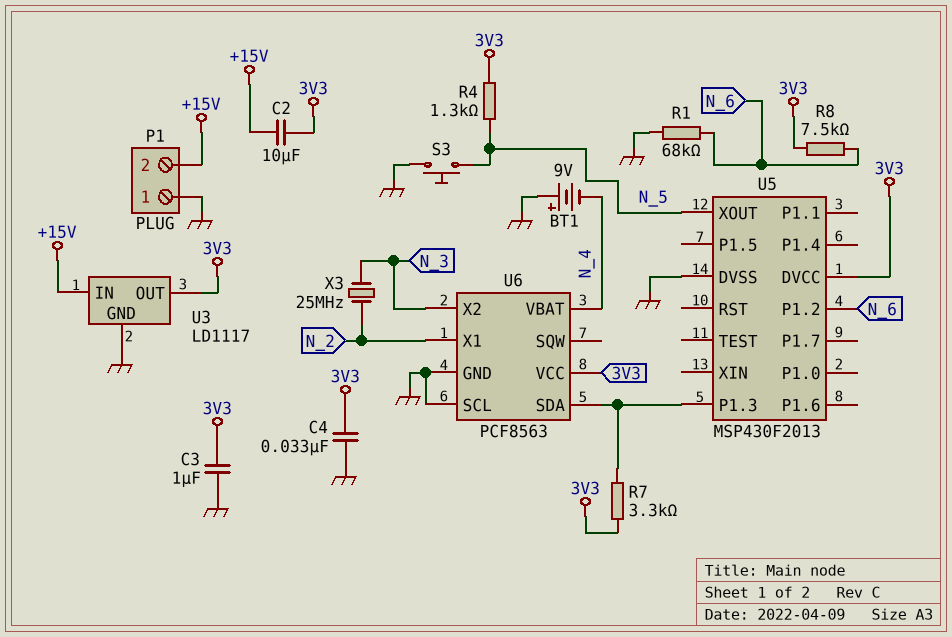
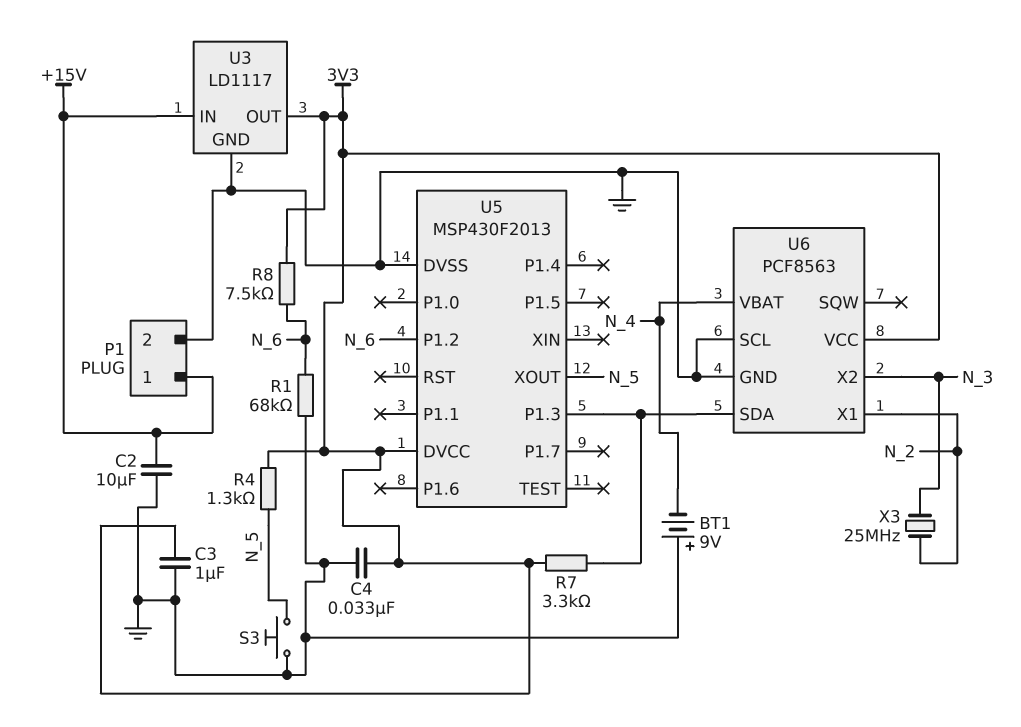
C2: 10uF (+15V, 3V3) -> 10uF (+15V, GND)
P1 pin 1: GND -> +15V
P1 pin 2: +15V -> GND

